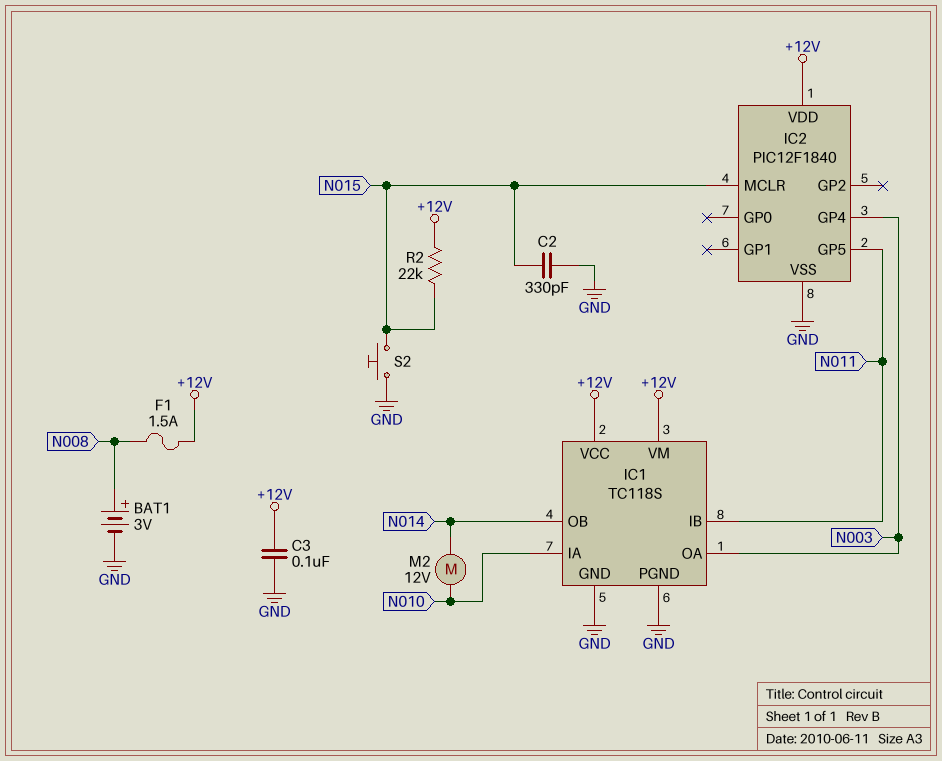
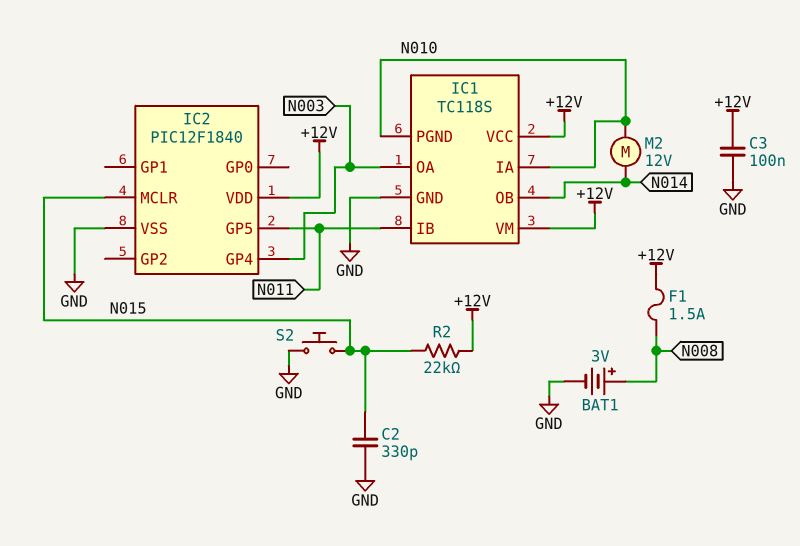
IC1 pin PGND: GND -> N010

